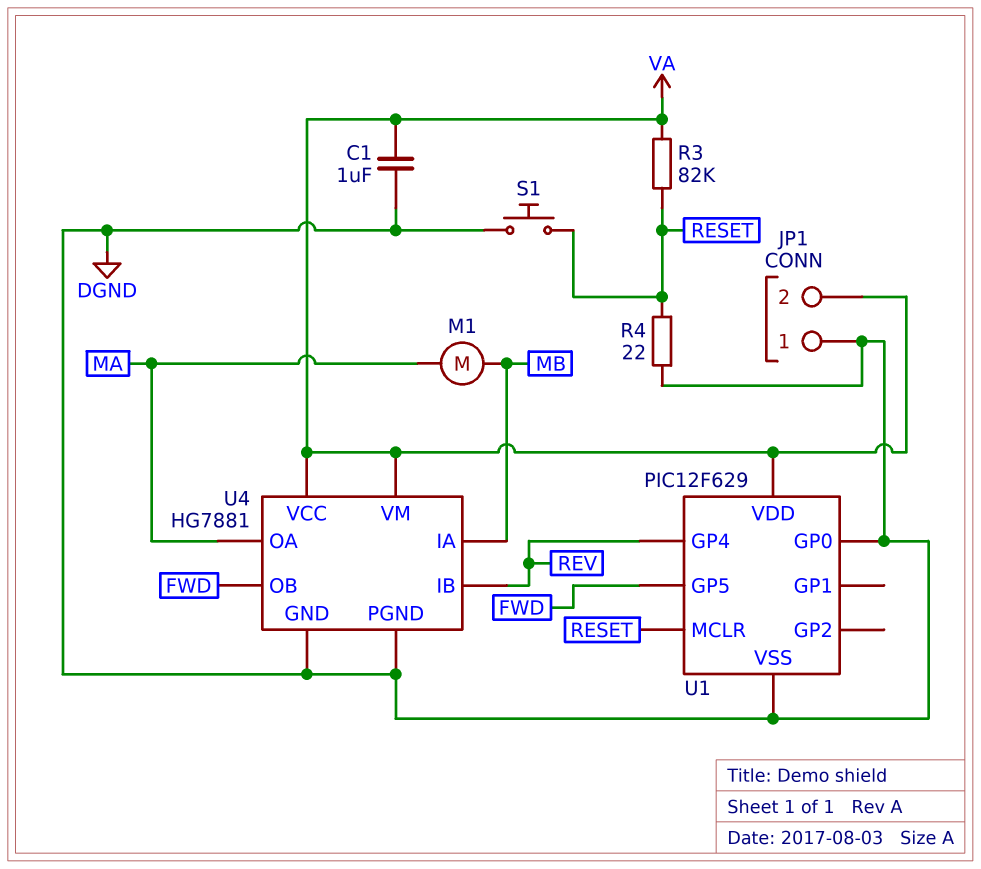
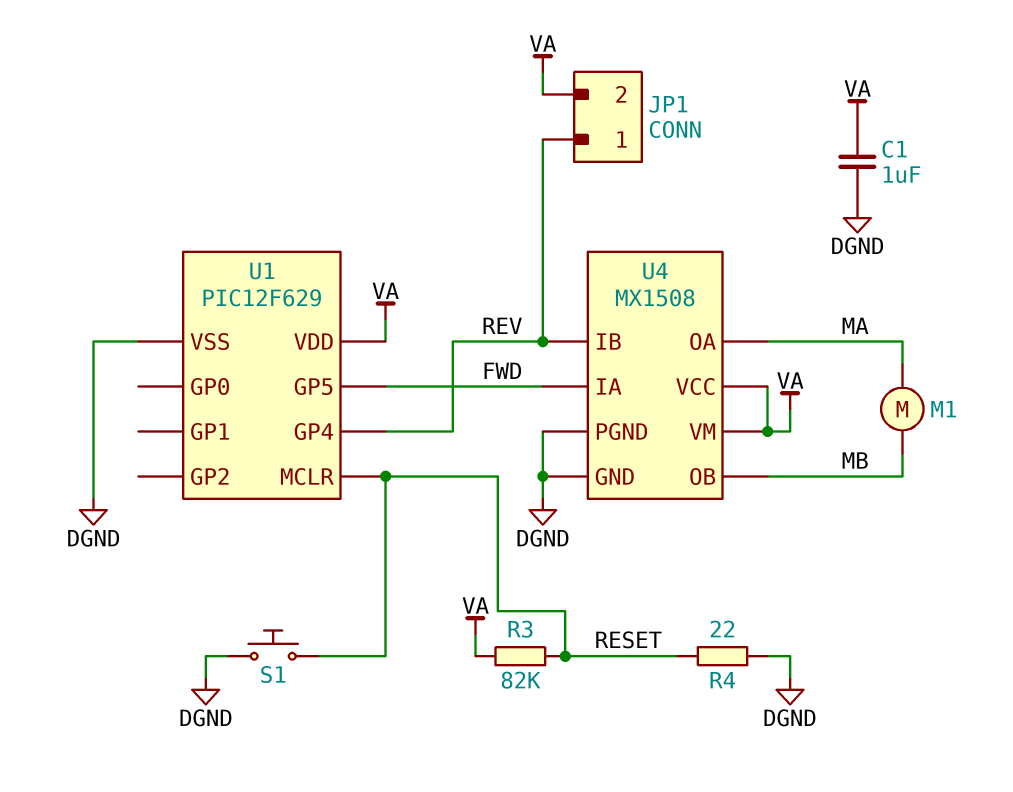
JP1 pin 1: DGND -> REV
U1 pin GP0: DGND -> none
U4: HG7881 -> MX1508
U4 pin IA: MB -> FWD
U4 pin OB: FWD -> MB

